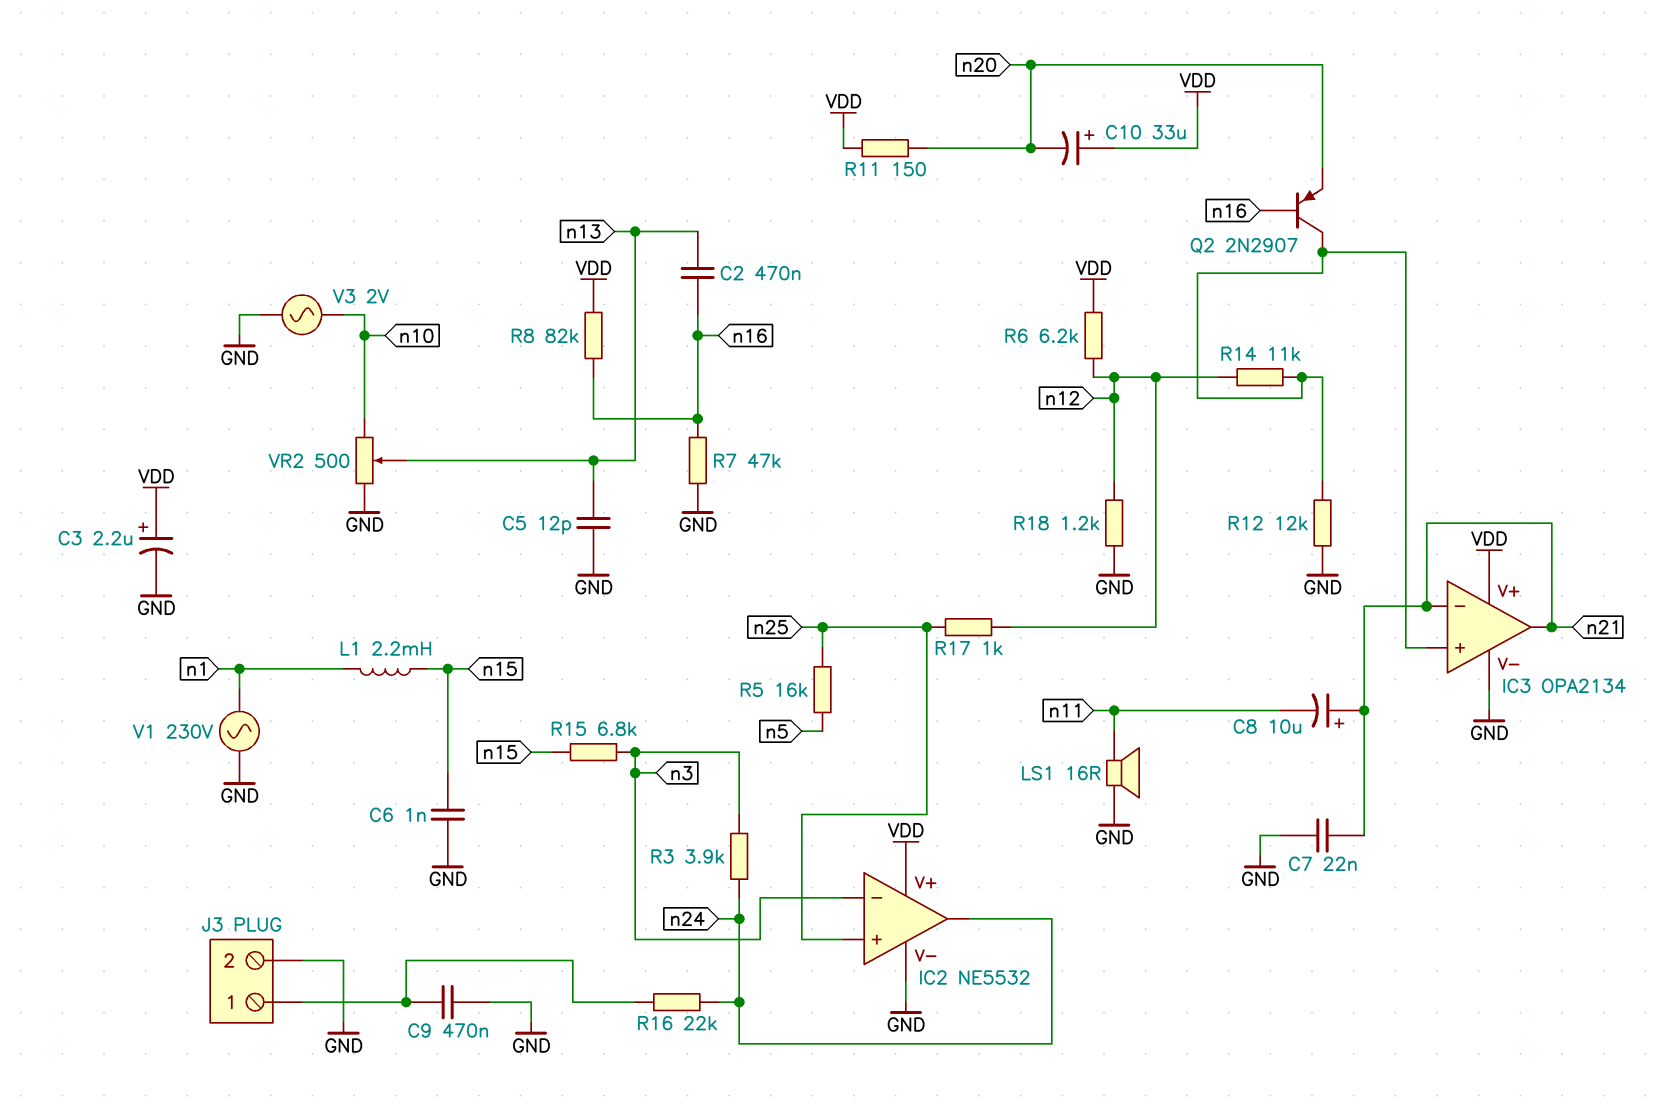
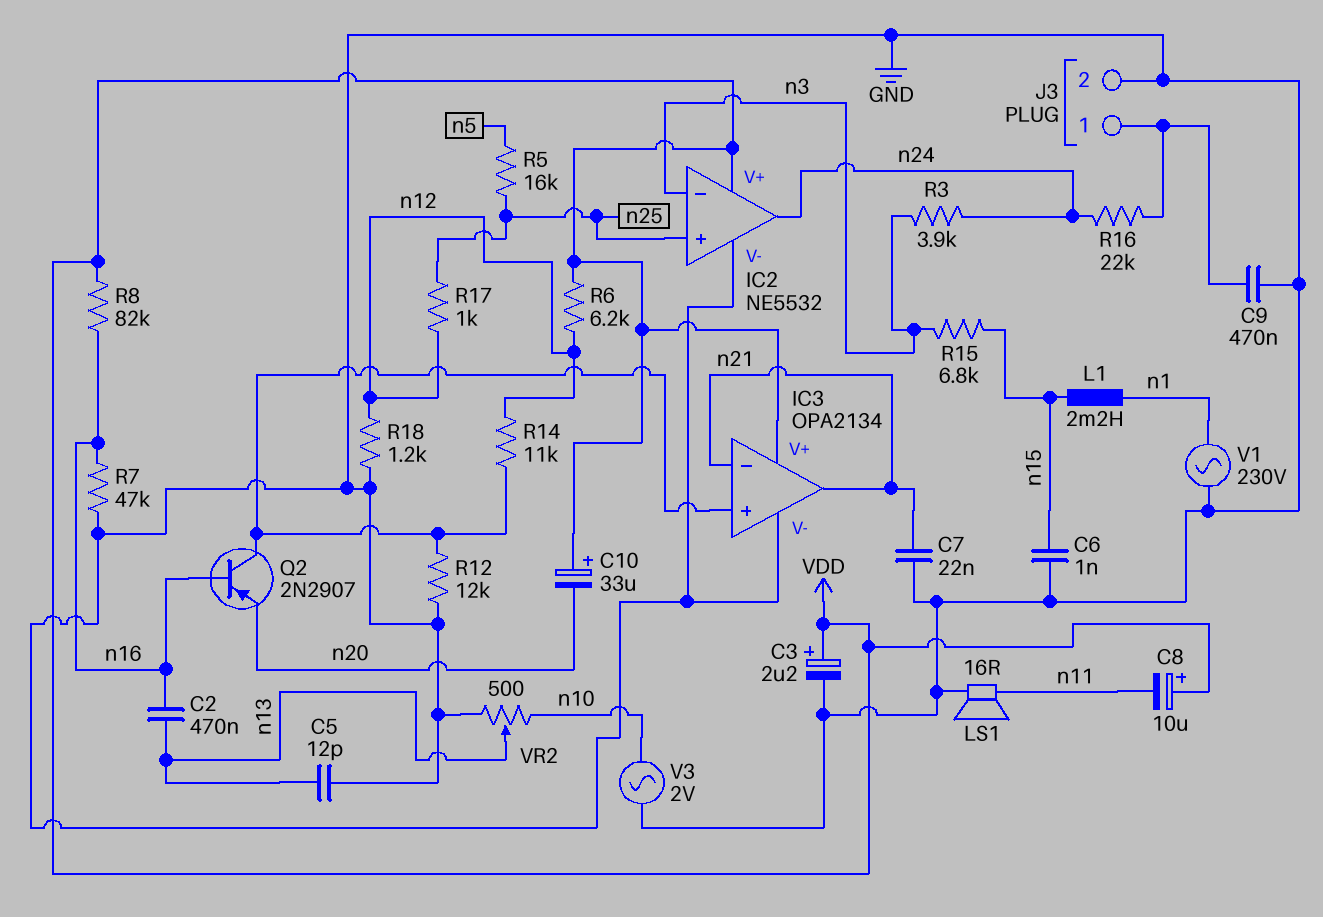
C8: 10uF (plus n21, minus n11) -> 10uF (plus VDD, minus n11)
R11: 150 (VDD, n20) -> none

